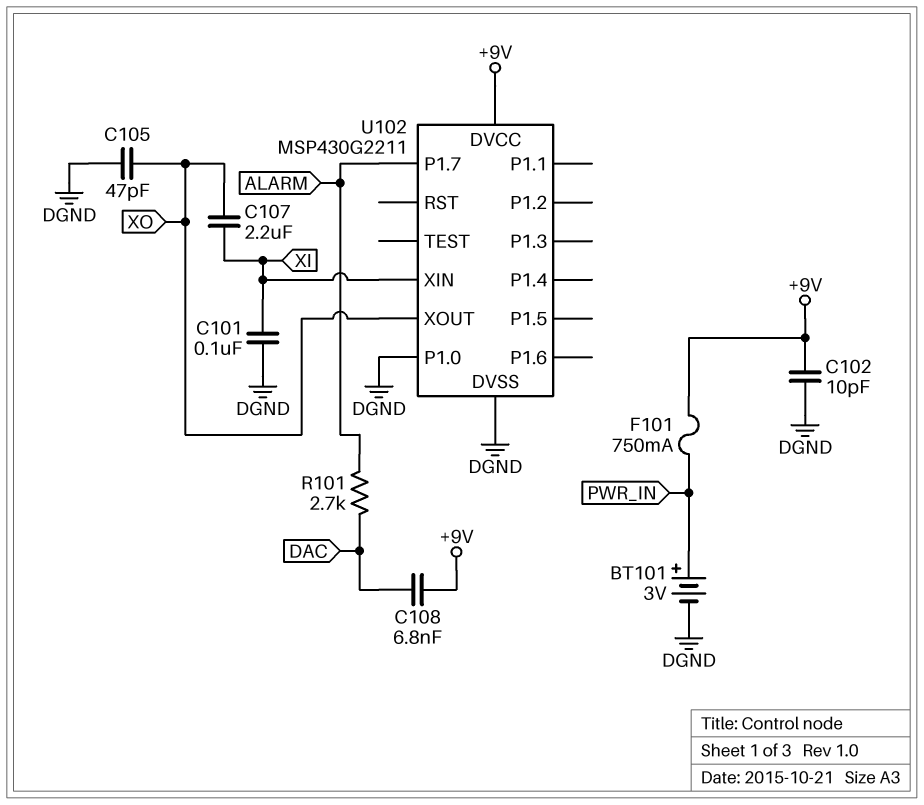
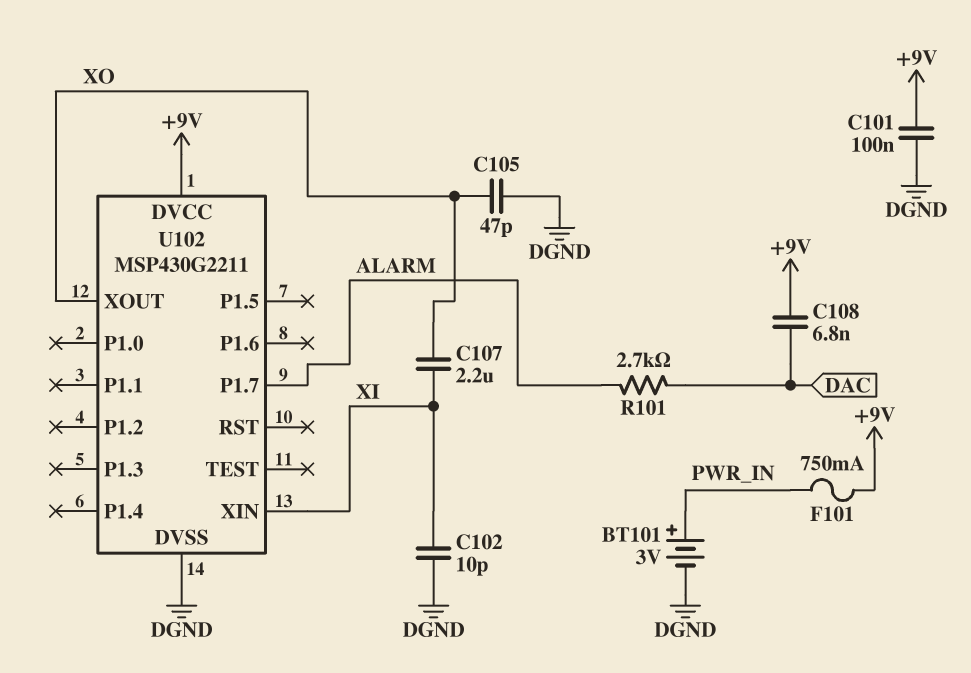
C101: 100nF (DGND, XI) -> 100nF (+9V, DGND)
C102: 10pF (+9V, DGND) -> 10pF (DGND, XI)
U102 pin P1.0: DGND -> none

